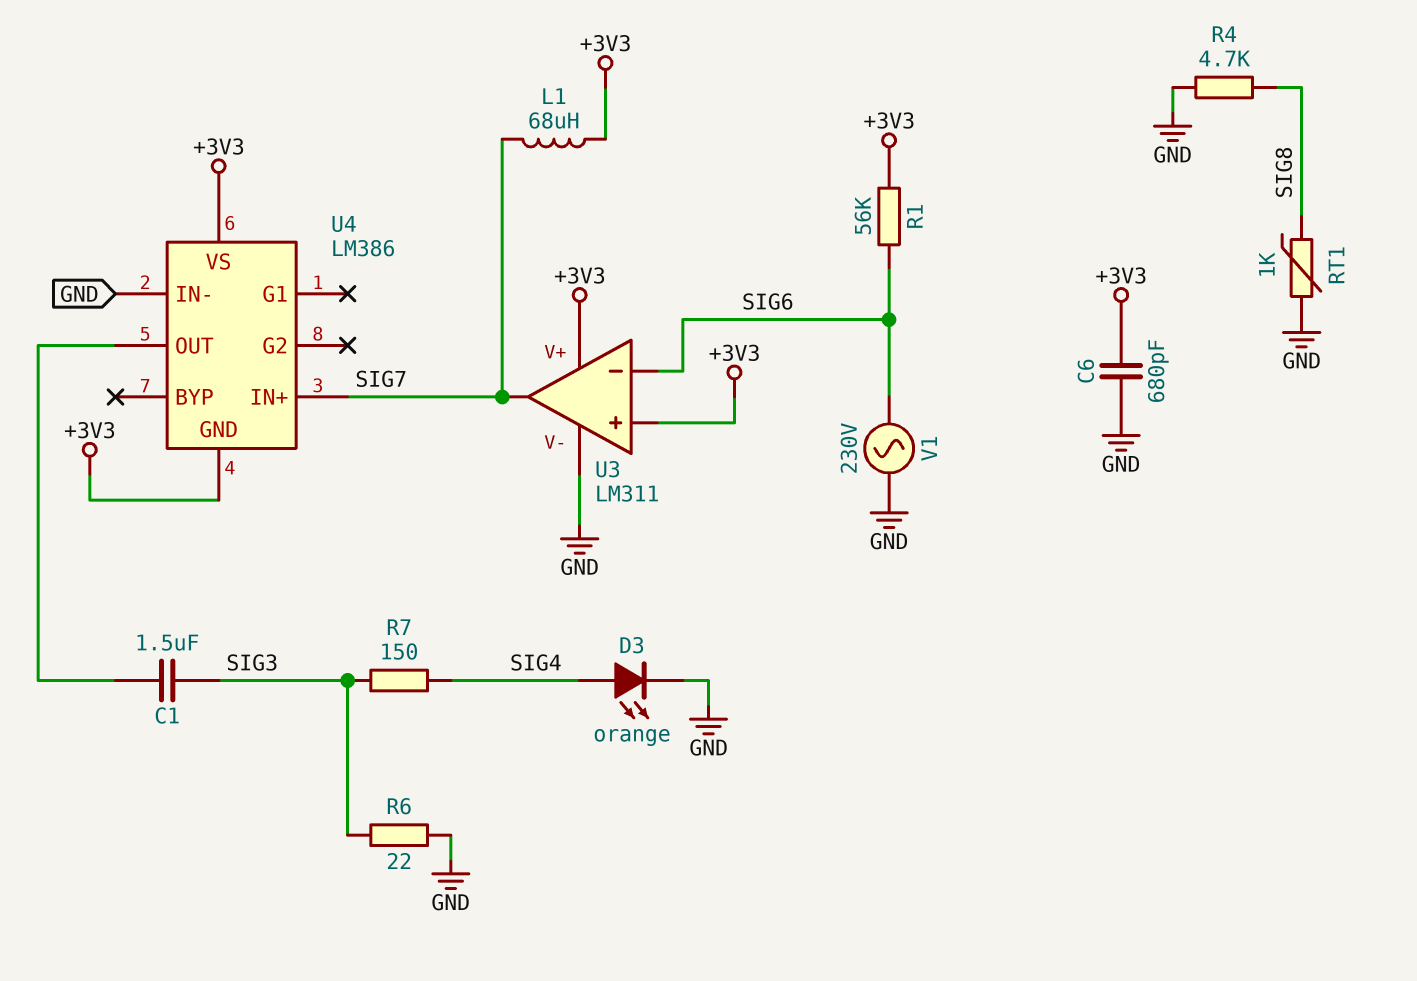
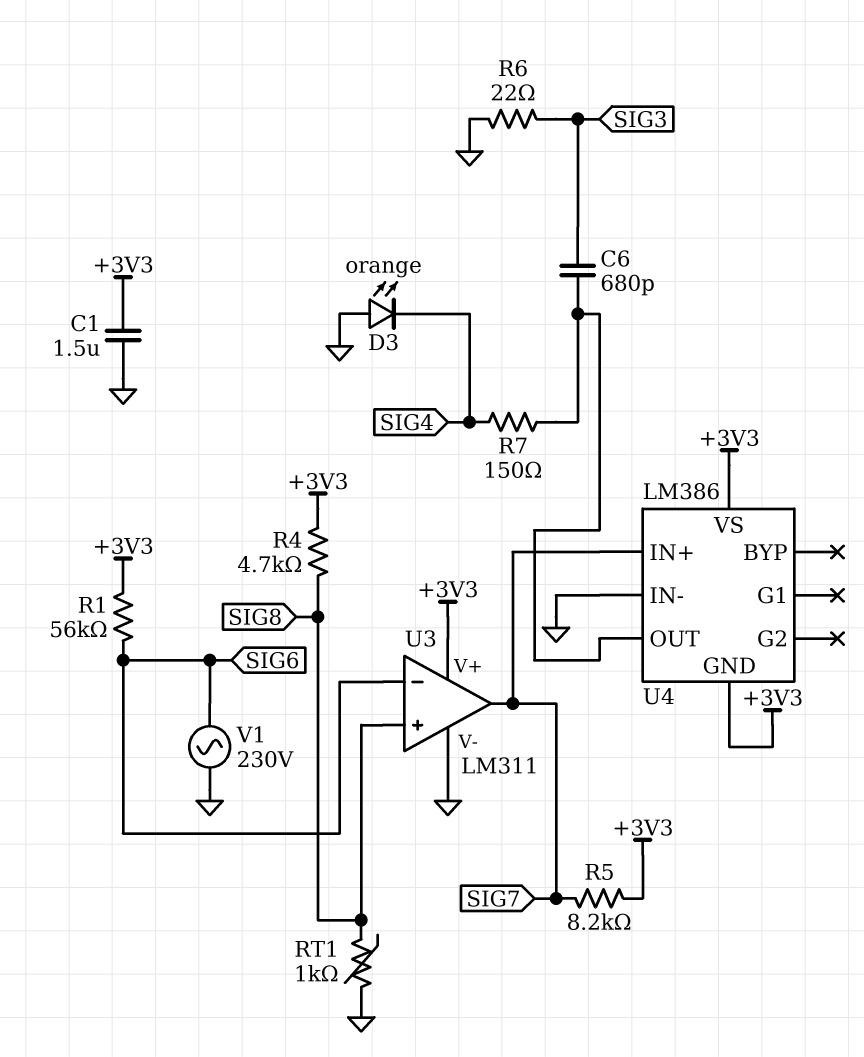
C1: 1.5uF (SIG3, U4/OUT) -> 1.5uF (+3V3, GND)
C6: 680pF (+3V3, GND) -> 680pF (SIG3, U4/OUT)
D3: LED orange (A SIG4, K GND) -> LED orange (A GND, K SIG4)
L1: 68uH (+3V3, SIG7) -> none
R4: 4.7k (GND, SIG8) -> 4.7k (+3V3, SIG8)
R5: none -> 8.2k (+3V3, SIG7)
R7: 150 (SIG3, SIG4) -> 150 (SIG4, U4/OUT)
U3 pin in+: +3V3 -> SIG8

